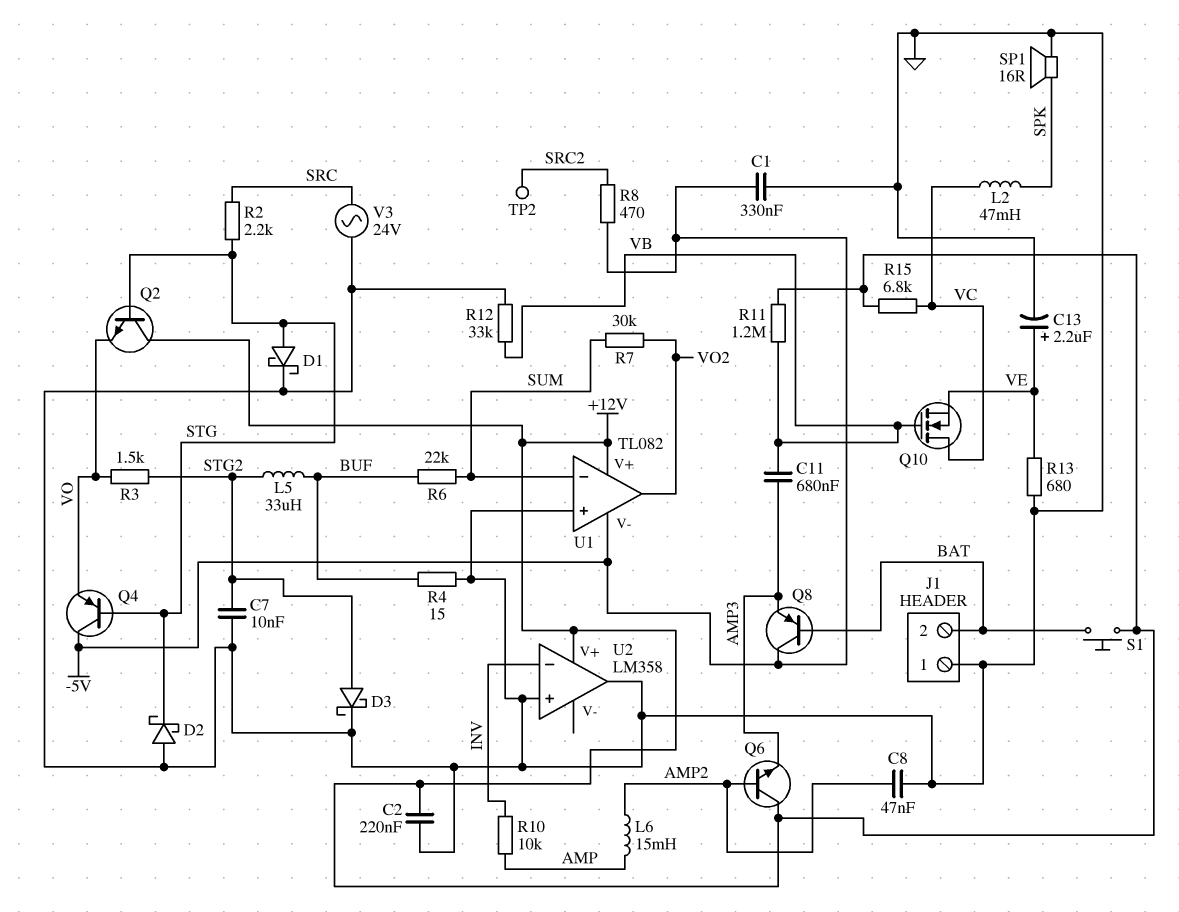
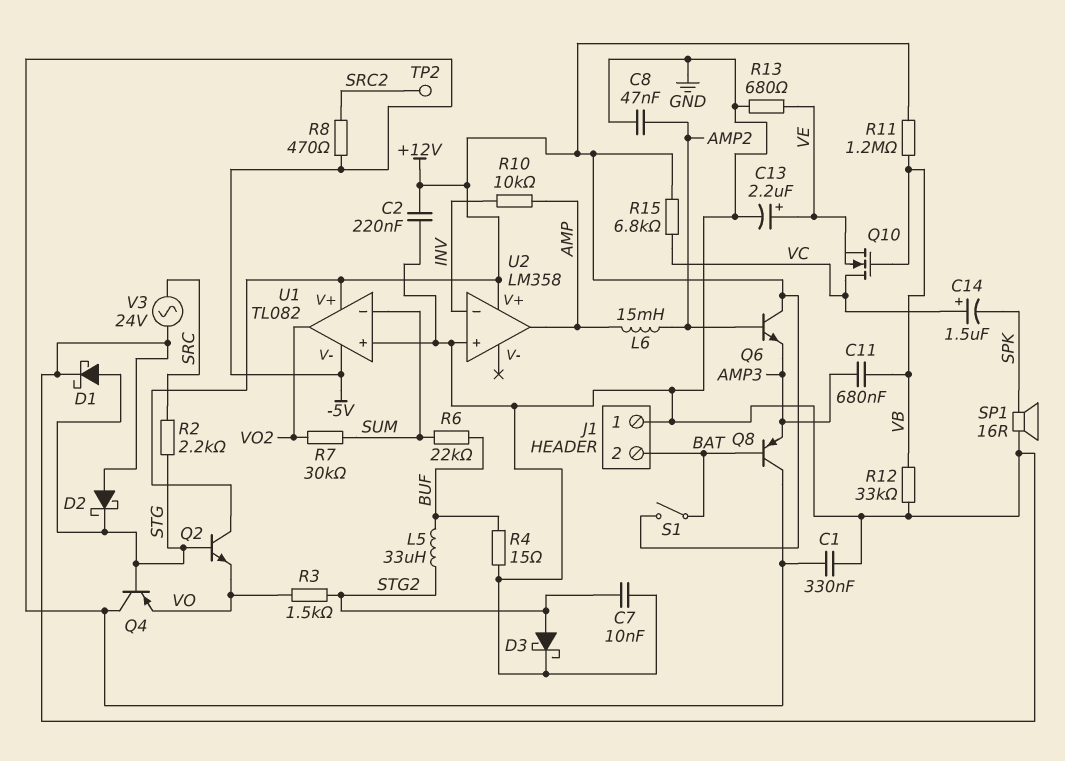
C14: none -> 1.5uF (plus VC, minus SPK)
L2: 47mH (SPK, VC) -> none
S1: button (+12V, BAT) -> switch (+12V, BAT)
U2 pin out: GND -> AMP

